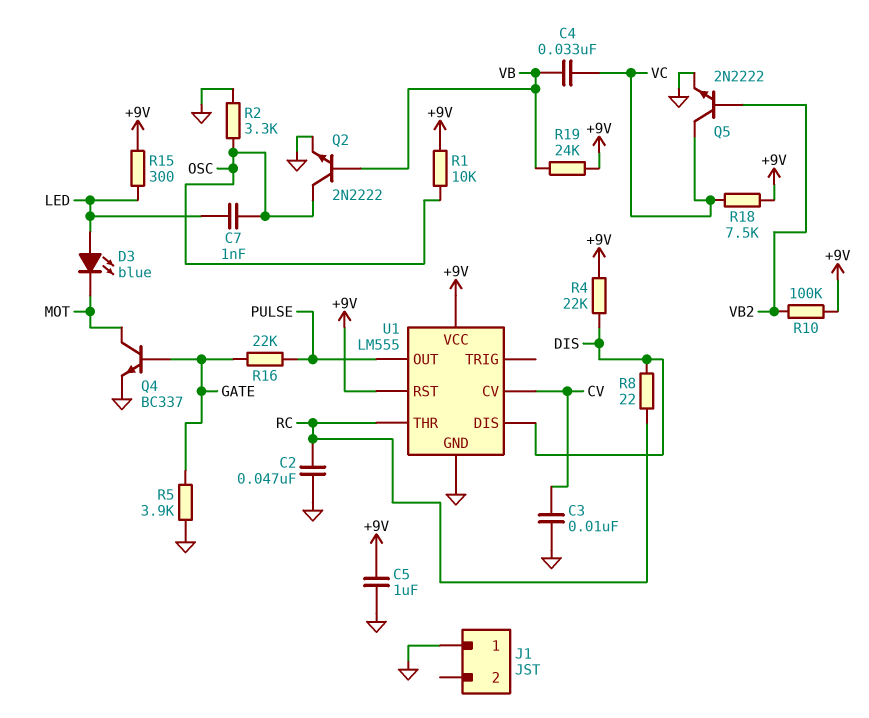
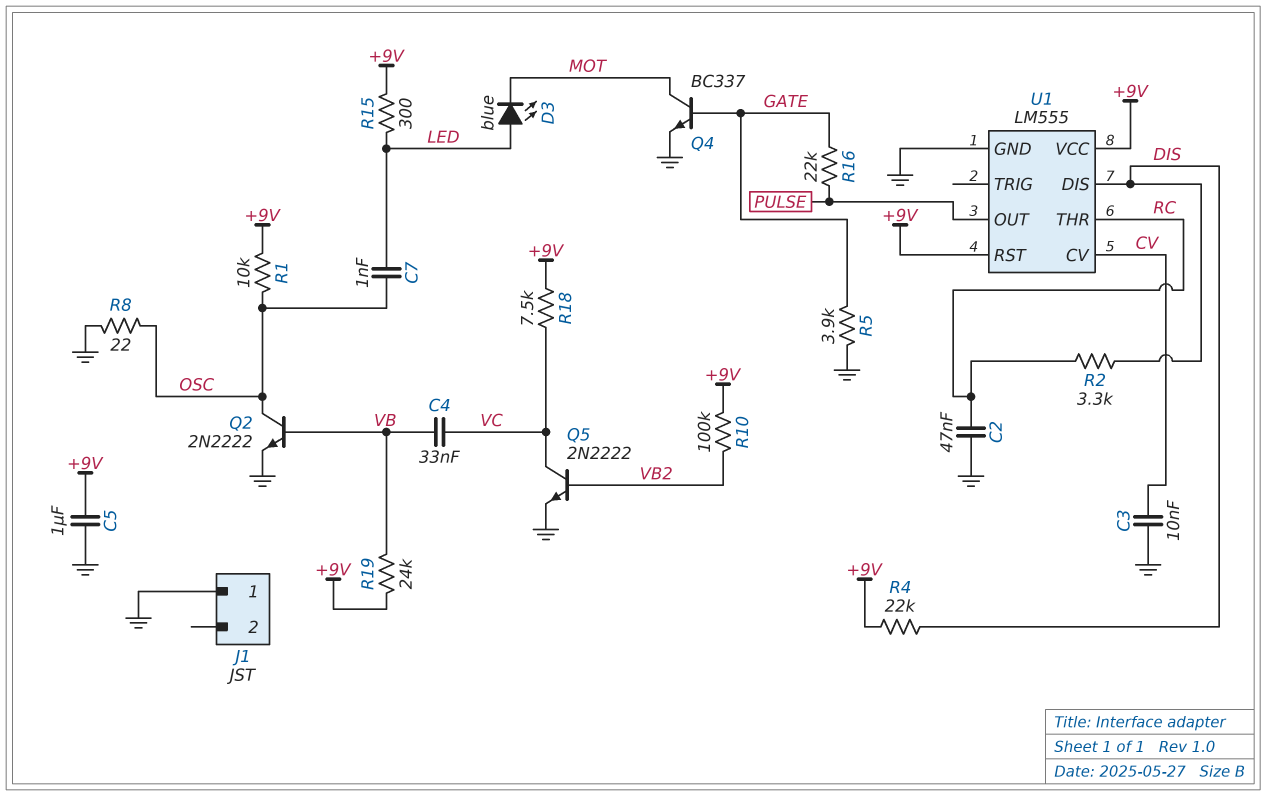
R2: 3.3k (GND, OSC) -> 3.3k (DIS, RC)
R8: 22 (DIS, RC) -> 22 (GND, OSC)

